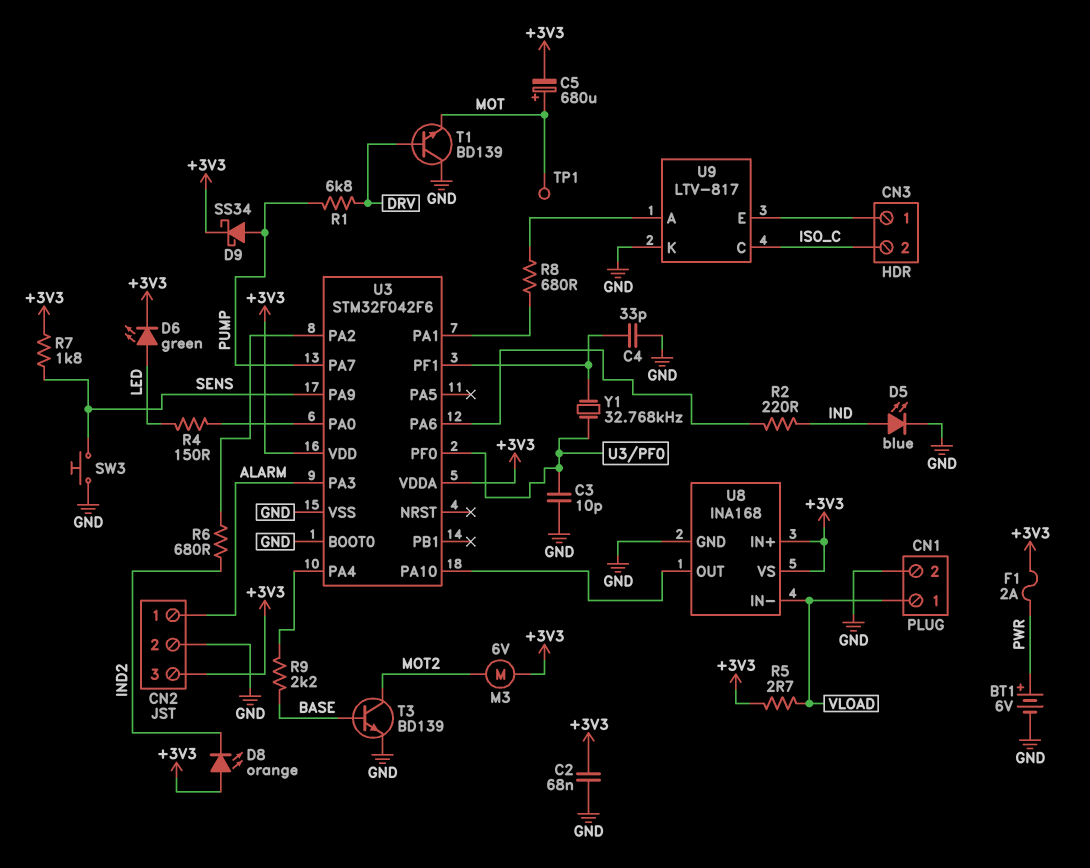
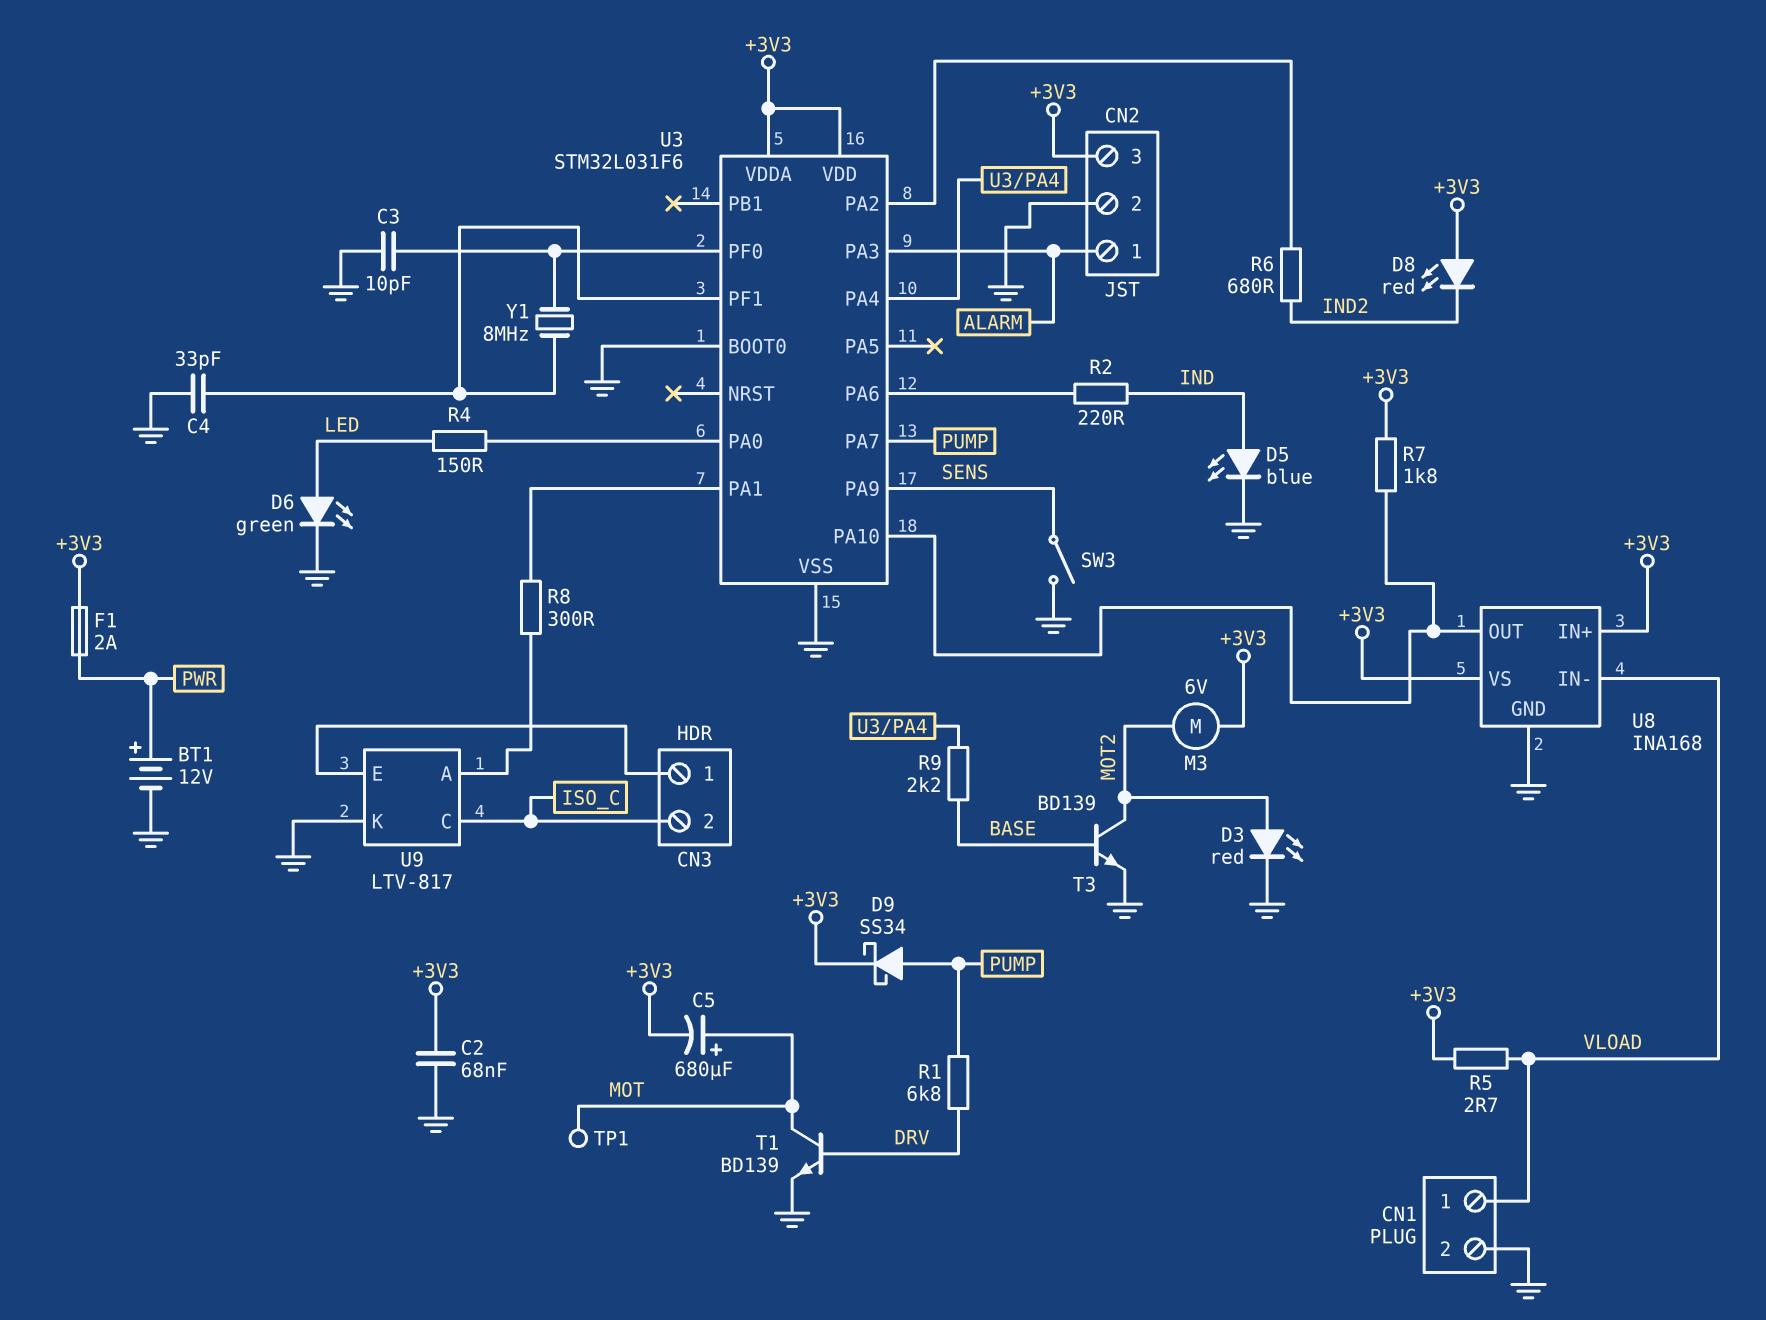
BT1: 6V (plus PWR, minus GND) -> 12V (plus PWR, minus GND)
D3: none -> LED red (A MOT2, K GND)
D6: LED green (A LED, K +3V3) -> LED green (A LED, K GND)
D8: LED orange (A +3V3, K IND2) -> LED red (A +3V3, K IND2)
R7: 1.8k (+3V3, SENS) -> 1.8k (+3V3, U3/PA10)
R8: 680 (U3/PA1, U9/A) -> 300 (U3/PA1, U9/A)
SW3: button (GND, SENS) -> switch (GND, SENS)
T1: NPN BD139 (B DRV, C GND, E MOT) -> NPN BD139 (B DRV, C MOT, E GND)
U3: STM32F042F6 -> STM32L031F6
Y1: 32.768kHz (U3/PF0, U3/PF1) -> 8MHz (U3/PF0, U3/PF1)

